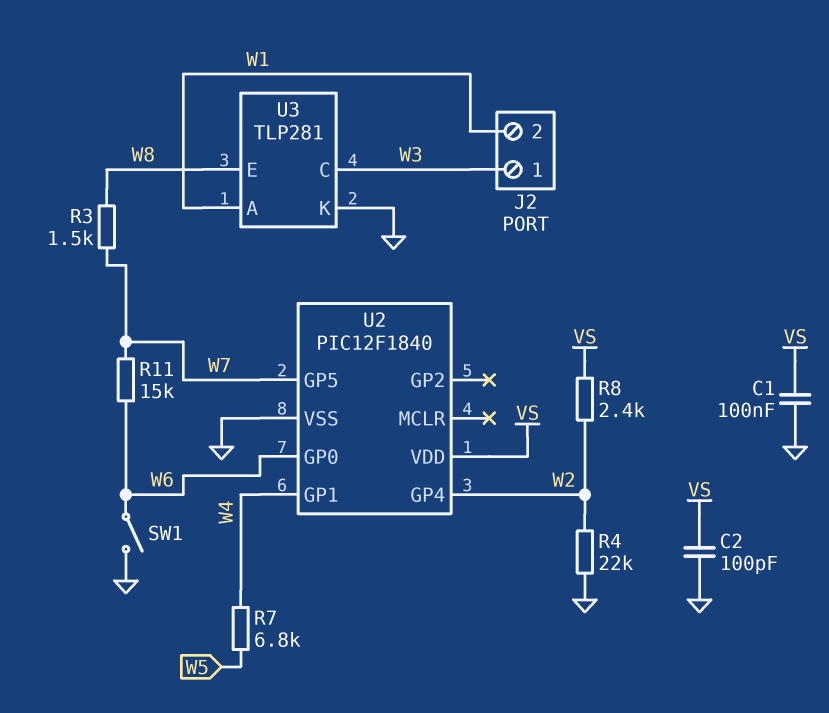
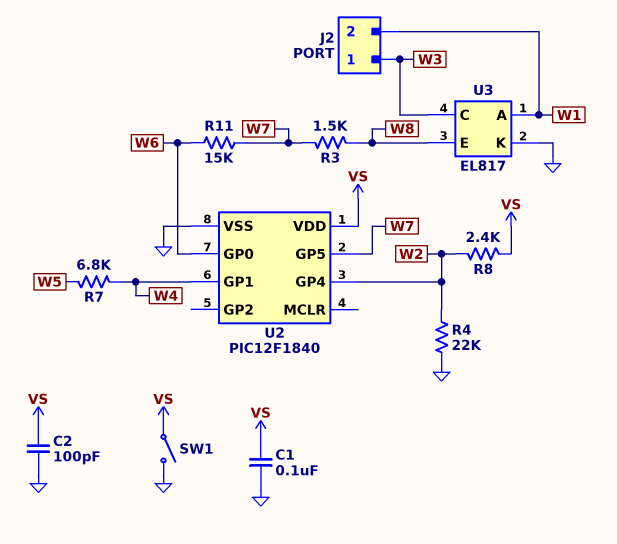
SW1: switch (GND, W6) -> switch (GND, VS)
U3: TLP281 -> EL817

